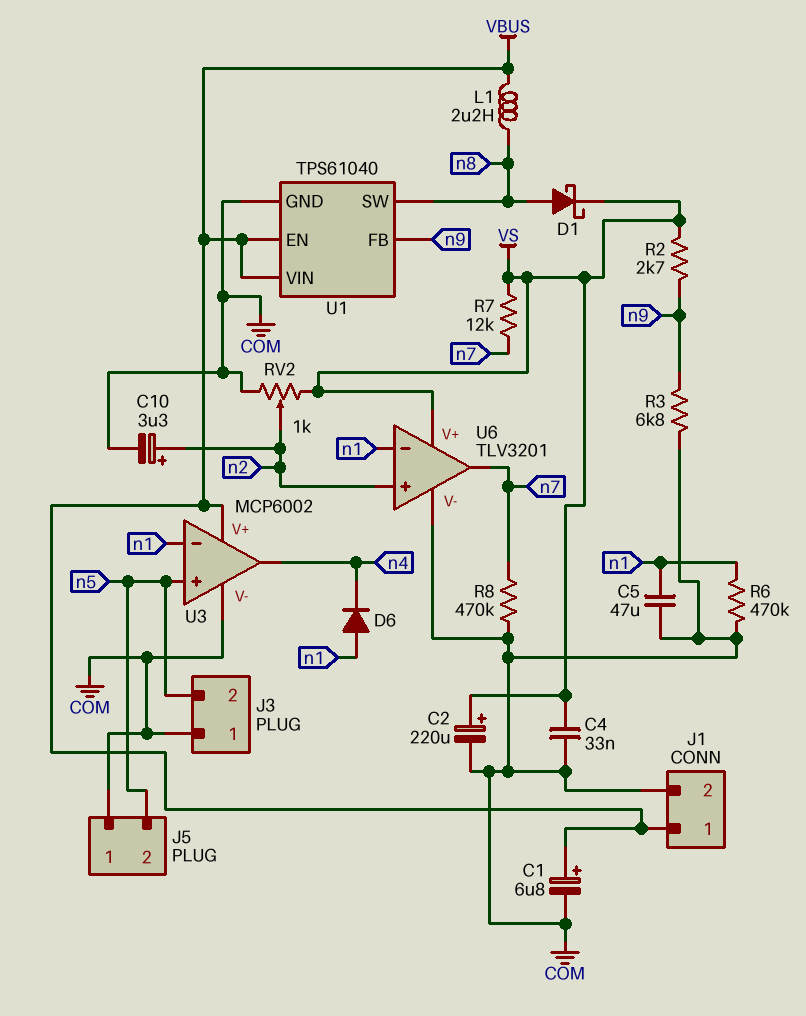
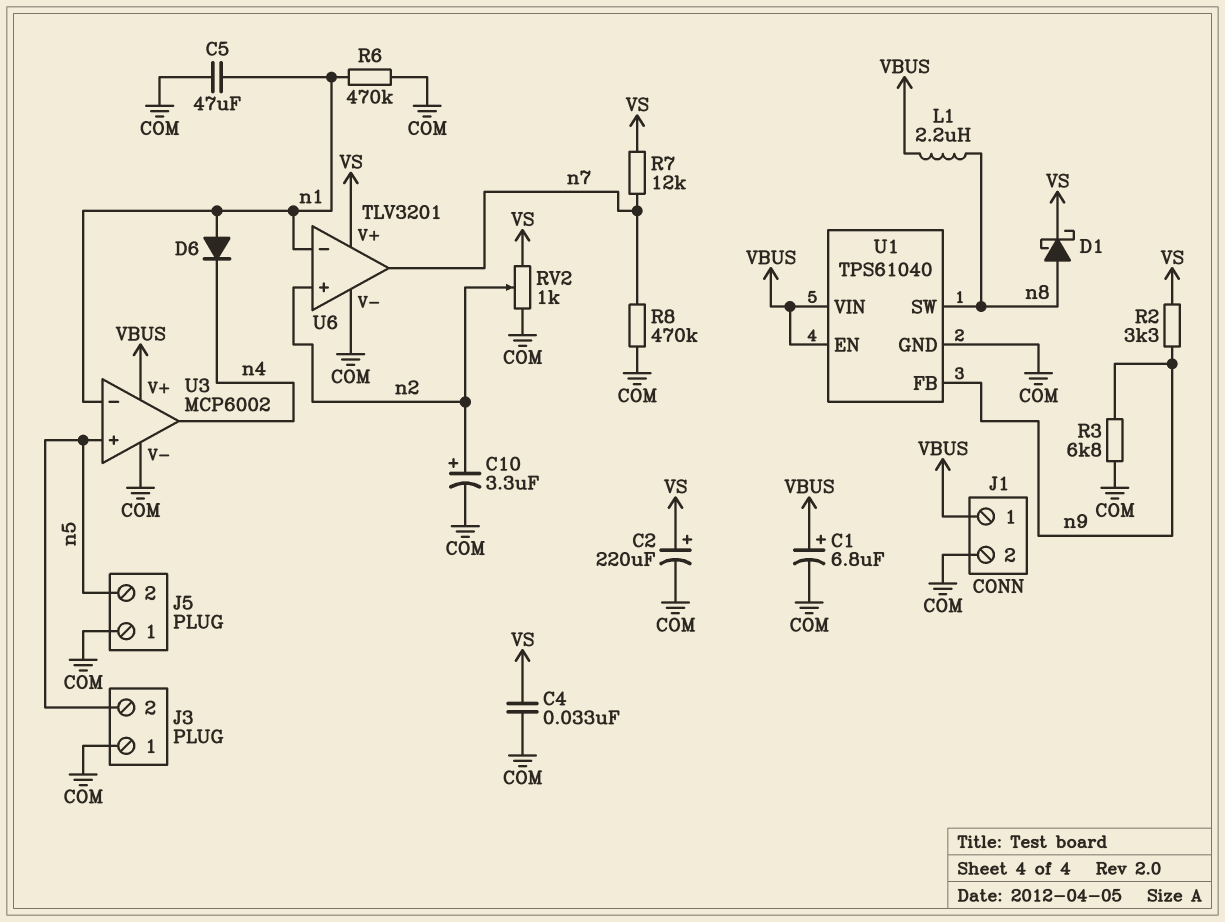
R2: 2.7k (VS, n9) -> 3.3k (VS, n9)

